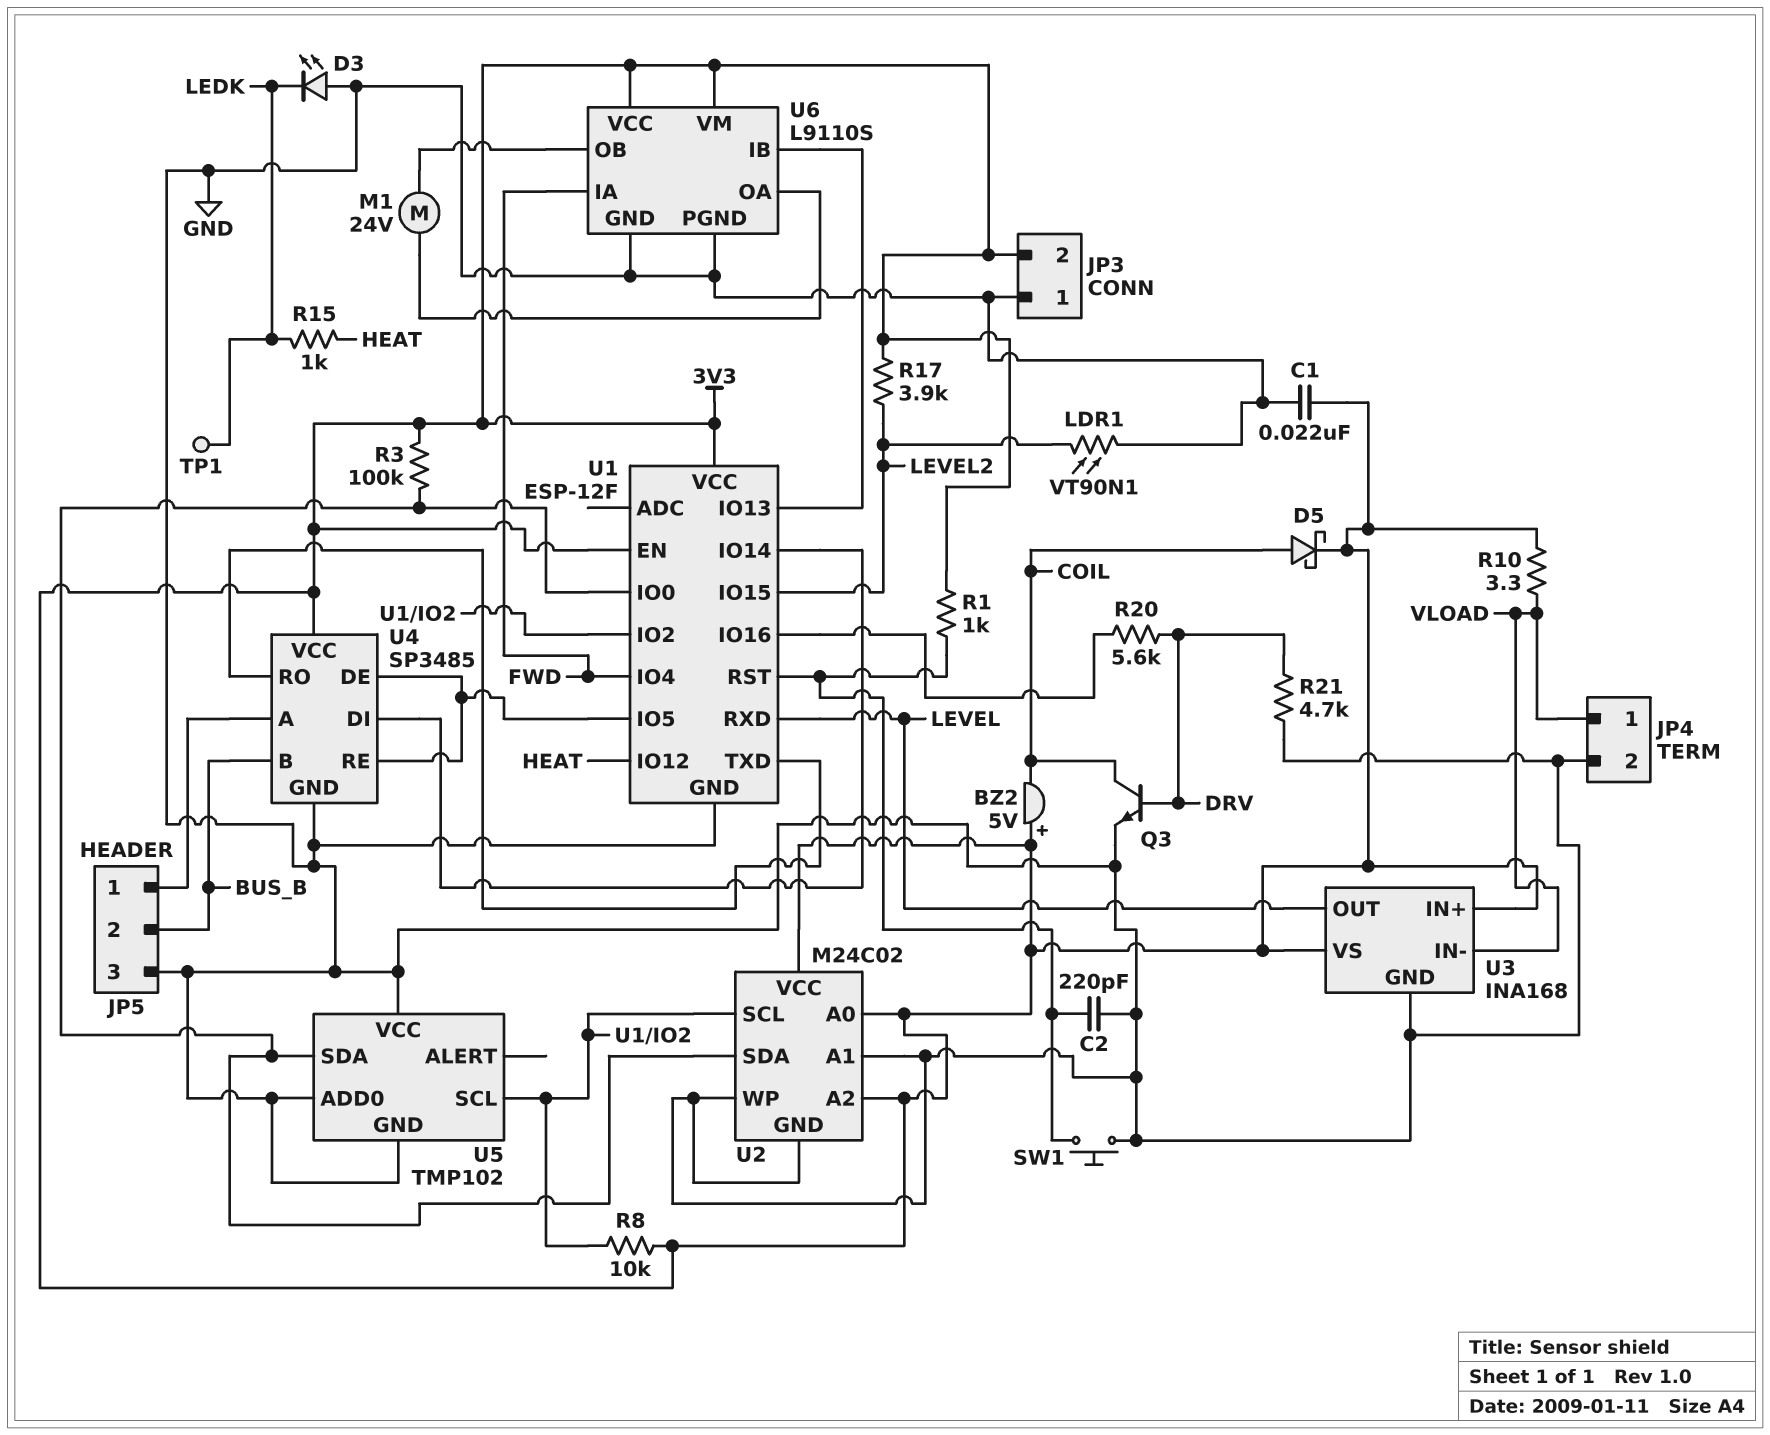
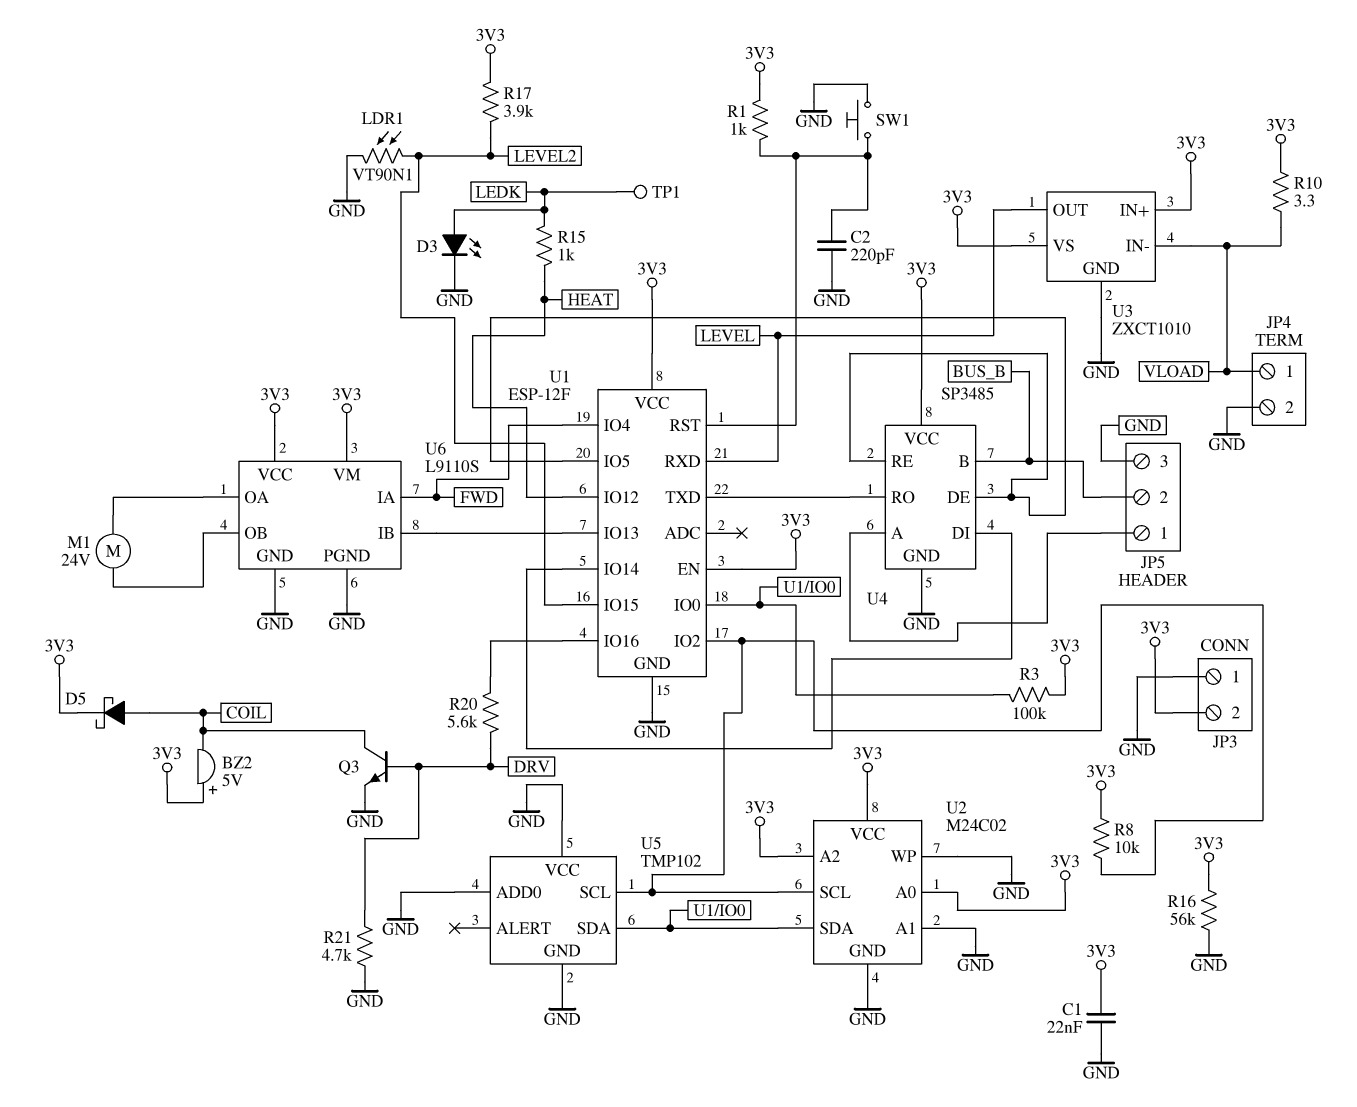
D3: LED (A GND, K LEDK) -> LED (A LEDK, K GND)
R16: none -> 56k (3V3, GND)
U3: INA168 -> ZXCT1010

